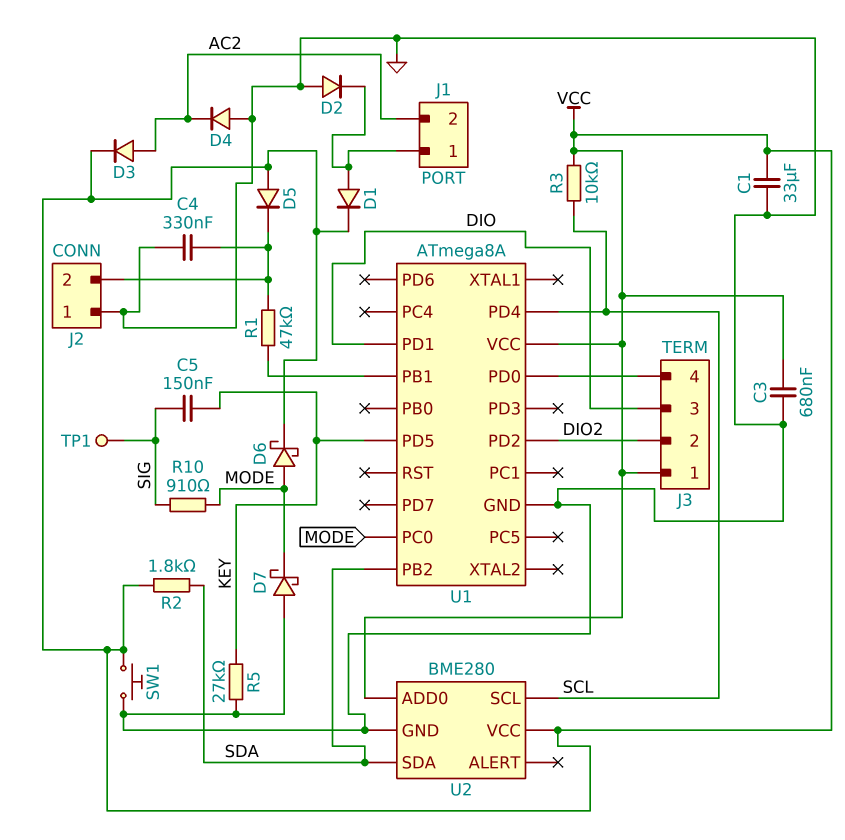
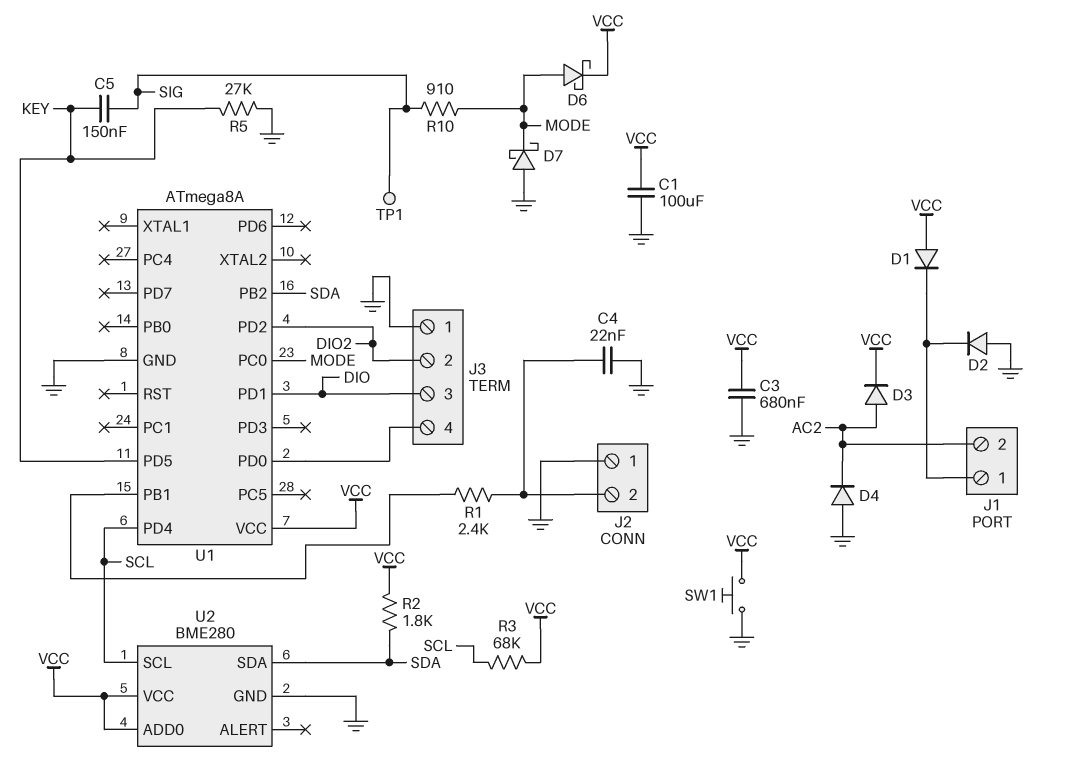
C1: 33uF (GND, VCC) -> 100uF (GND, VCC)
C4: 330nF (GND, J2/2) -> 22nF (GND, J2/2)
D1: diode (A J1/1, K VCC) -> diode (A VCC, K J1/1)
D5: diode (A VCC, K J2/2) -> none
J3 pin 1: VCC -> GND
R1: 47k (J2/2, U1/PB1) -> 2.4k (J2/2, U1/PB1)
R3: 10k (SCL, VCC) -> 68k (SCL, VCC)

